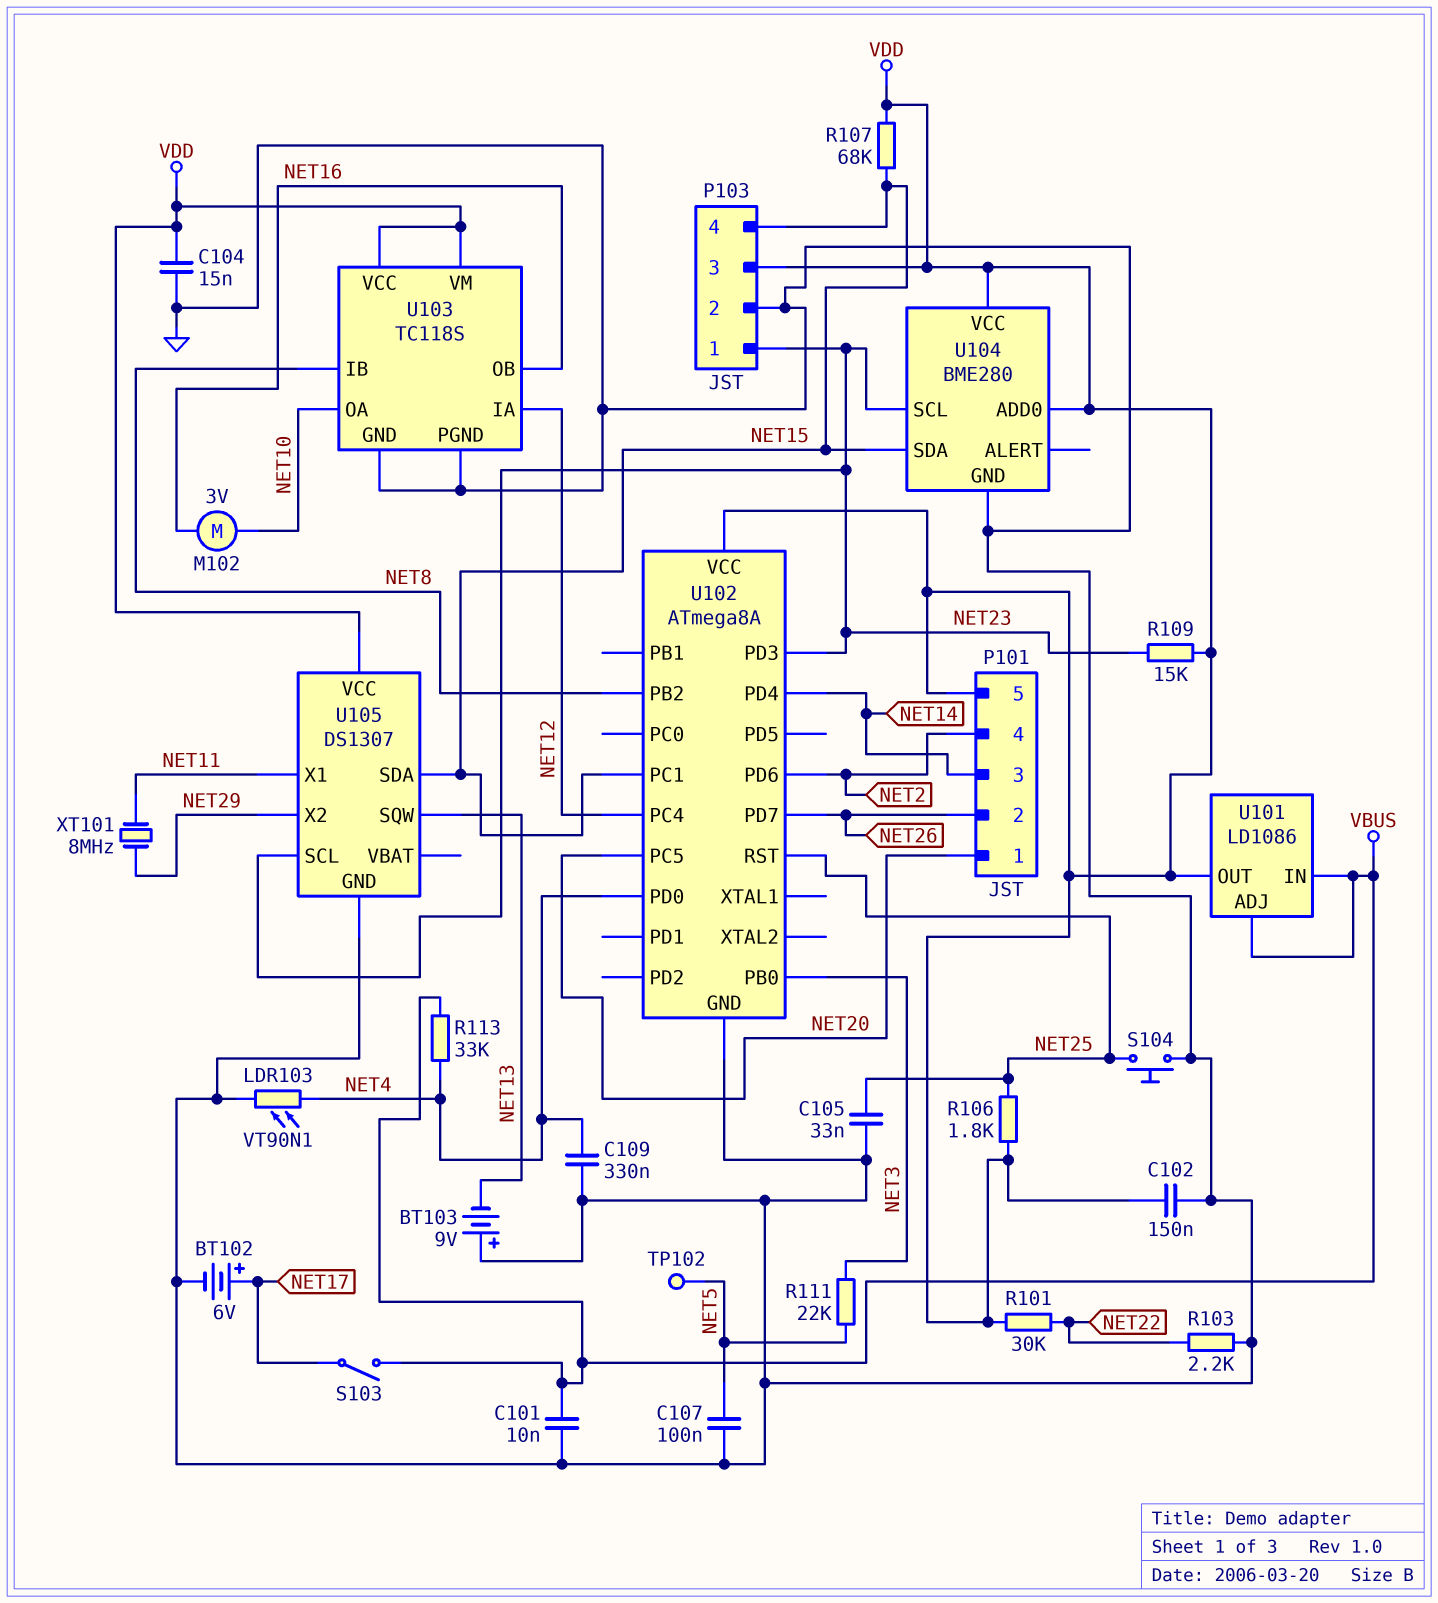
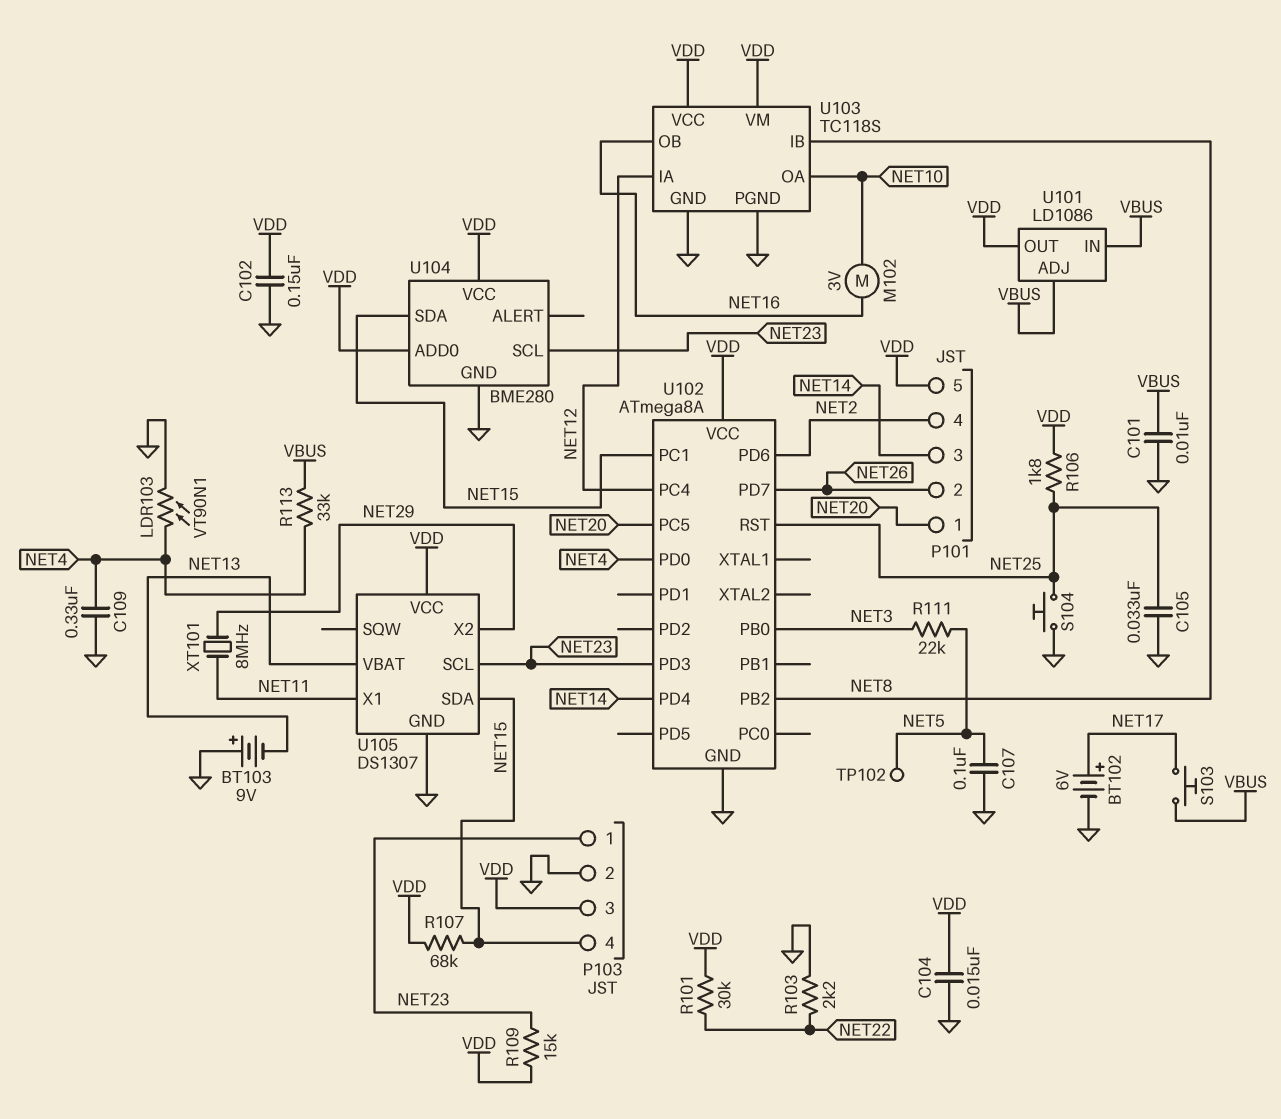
S103: switch (NET17, VBUS) -> button (NET17, VBUS)
U105 pin SQW: NET13 -> none
U105 pin VBAT: none -> NET13

